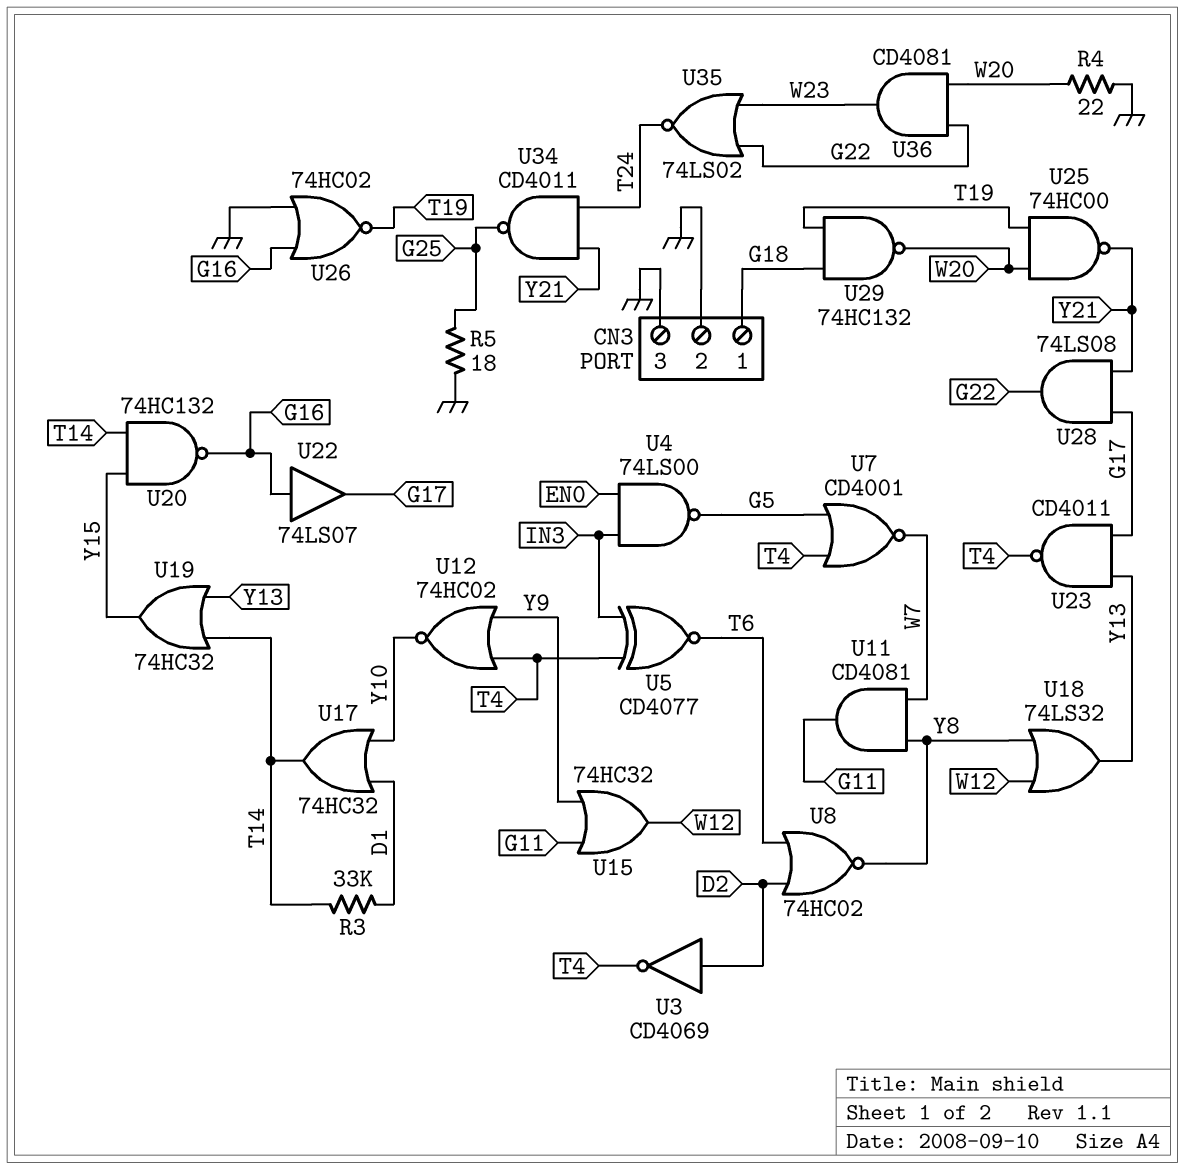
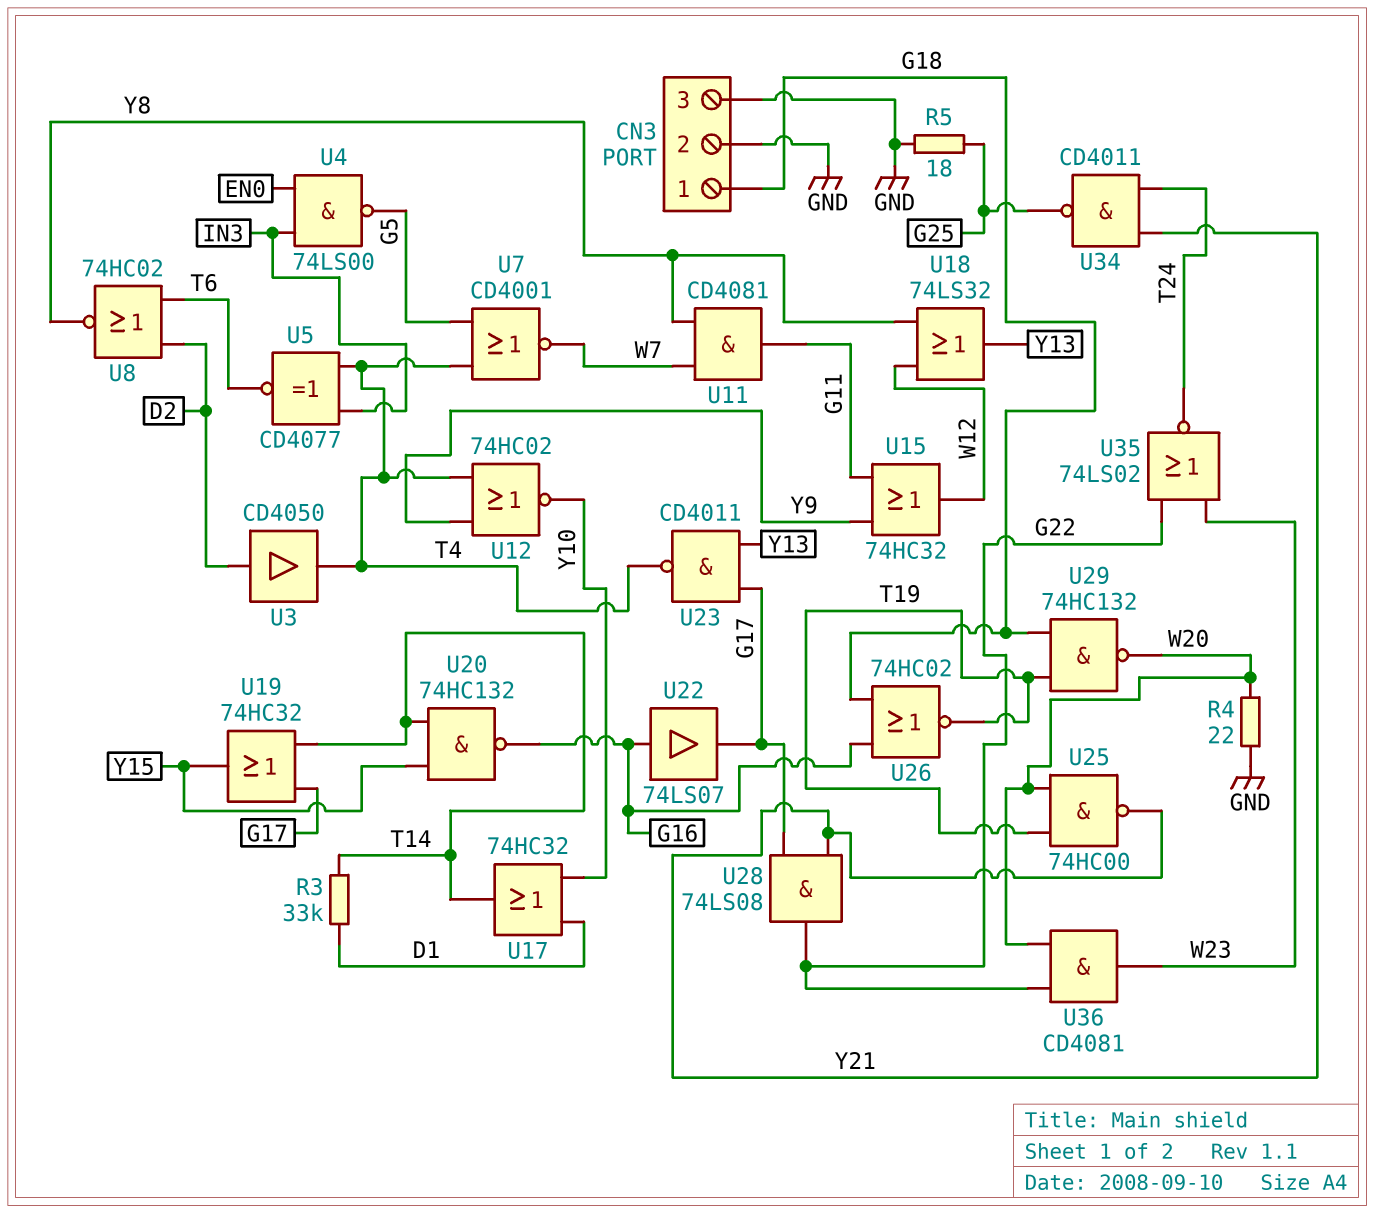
U3: NOT CD4069 (in D2, out T4) -> buffer CD4050 (in D2, out T4)
U19: OR 74HC32 (in T14, in Y13, out Y15) -> OR 74HC32 (in G17, in T14, out Y15)
U26: NOR 74HC02 (in G16, in GND, out T19) -> NOR 74HC02 (in G16, in G18, out T19)

